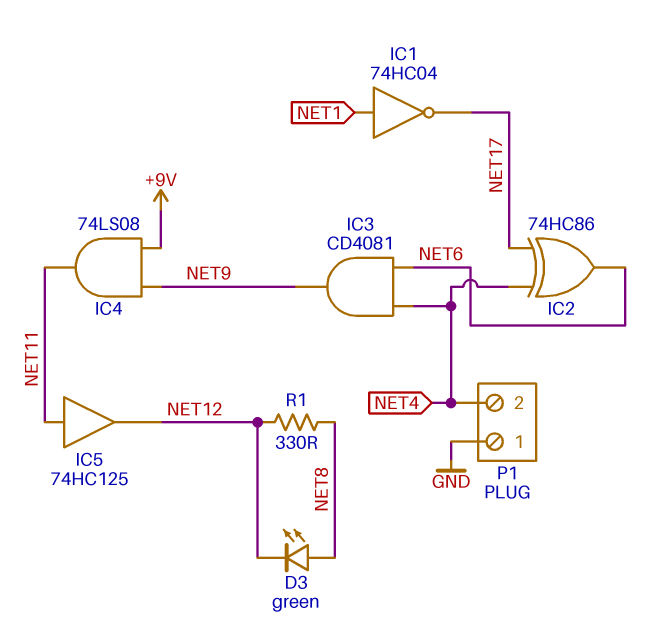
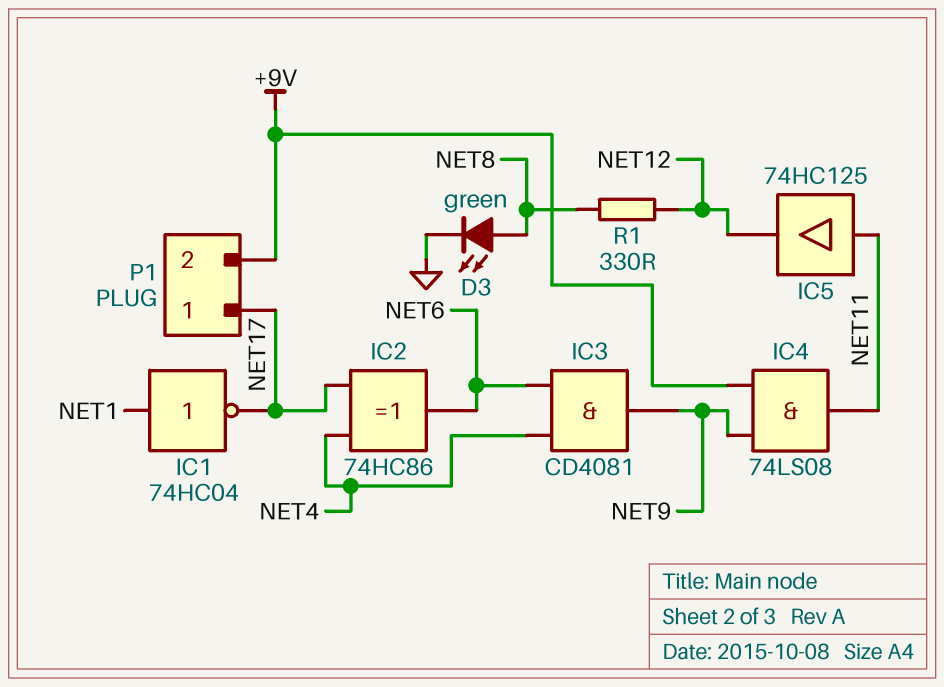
D3: LED green (A NET8, K NET12) -> LED green (A NET8, K GND)
P1 pin 1: GND -> NET17
P1 pin 2: NET4 -> +9V

